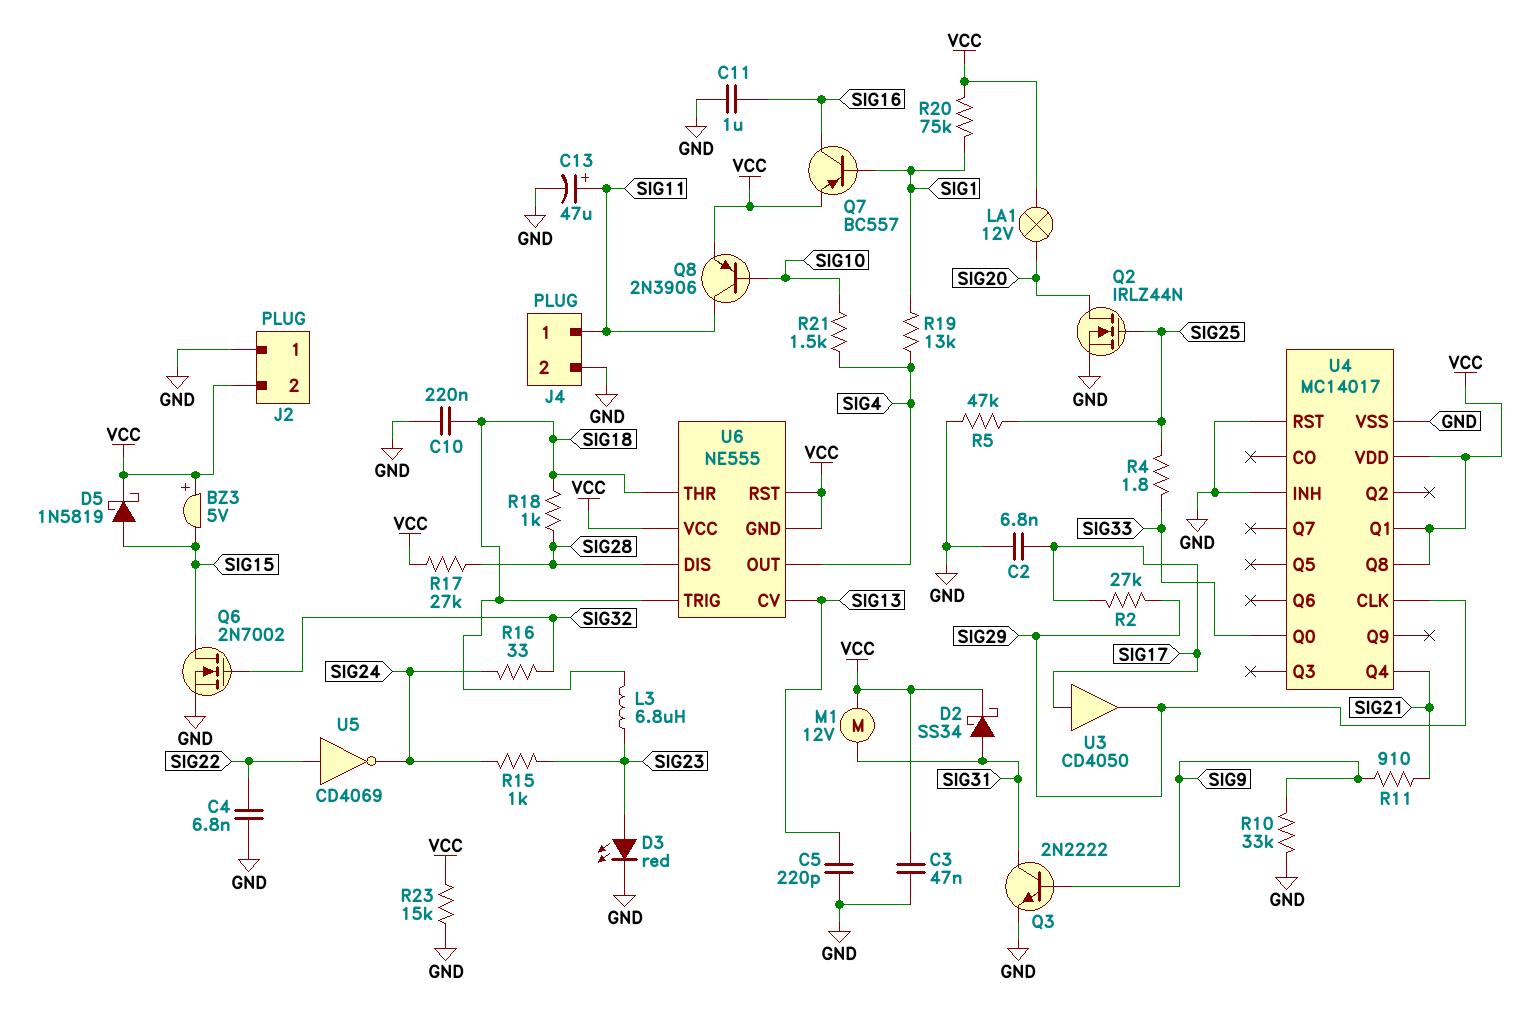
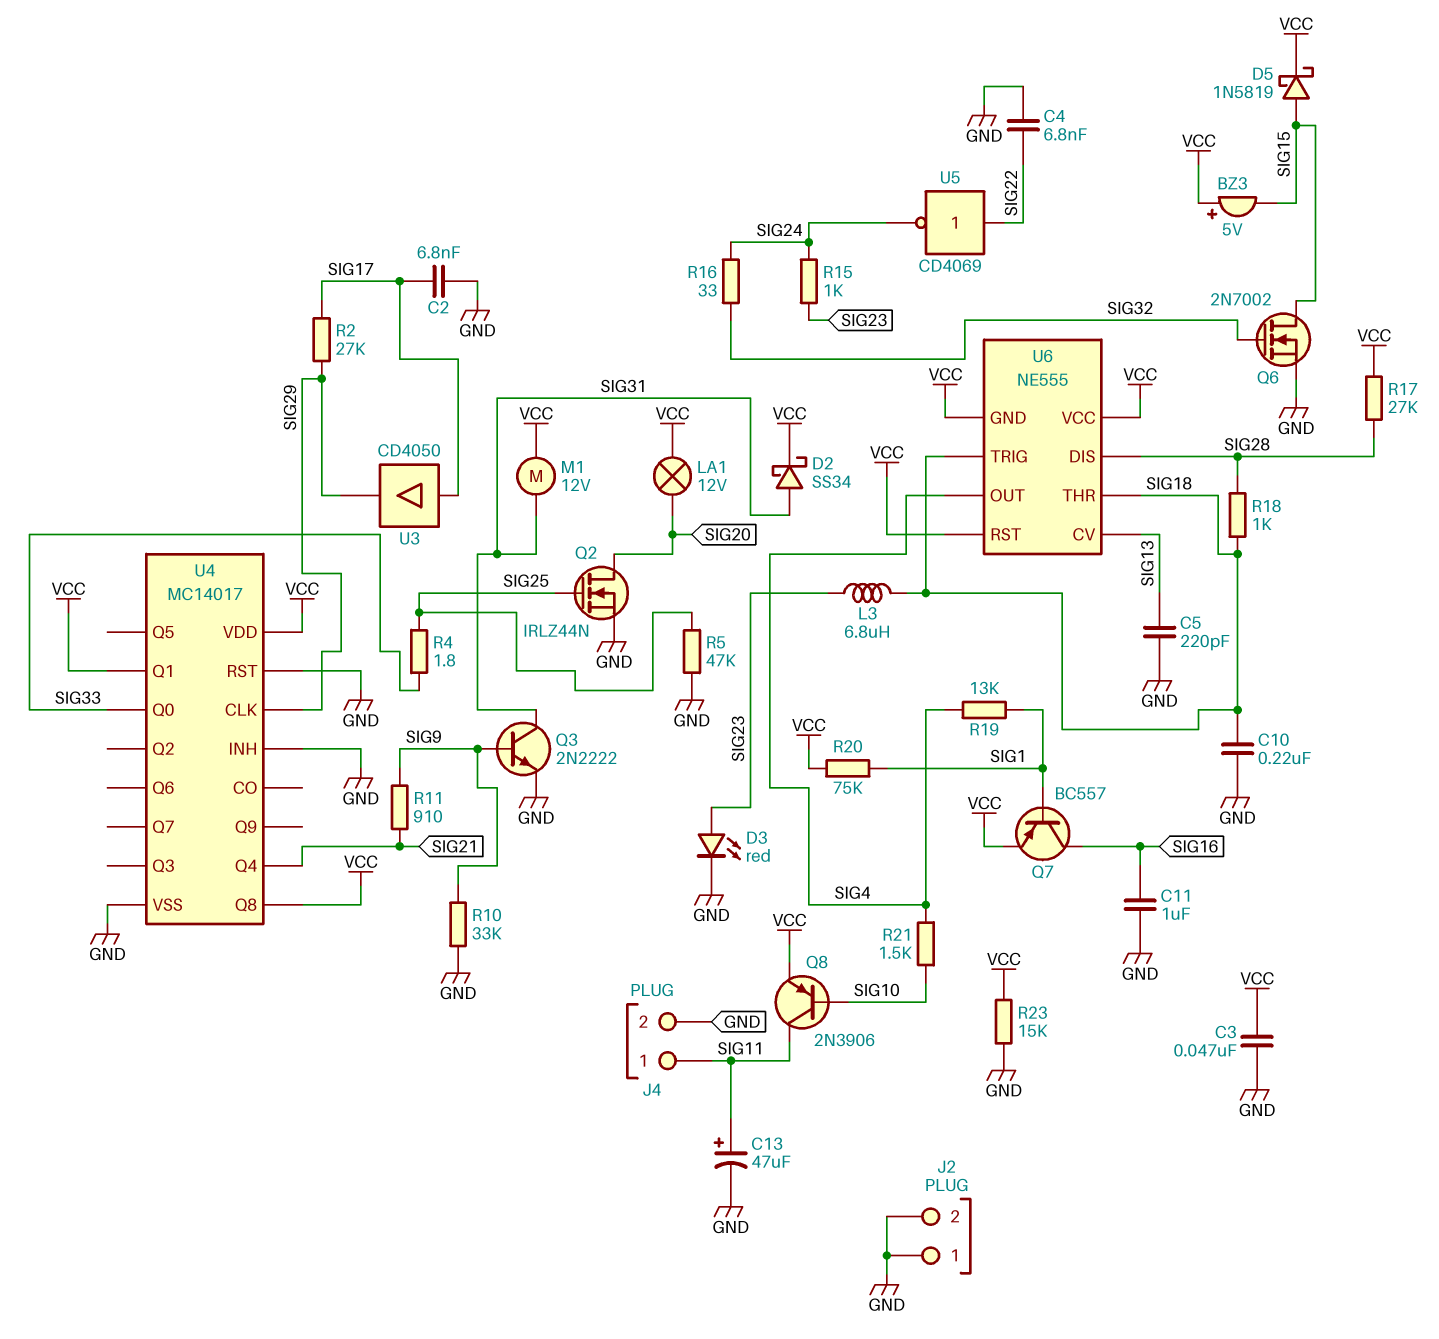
J2 pin 2: VCC -> GND

